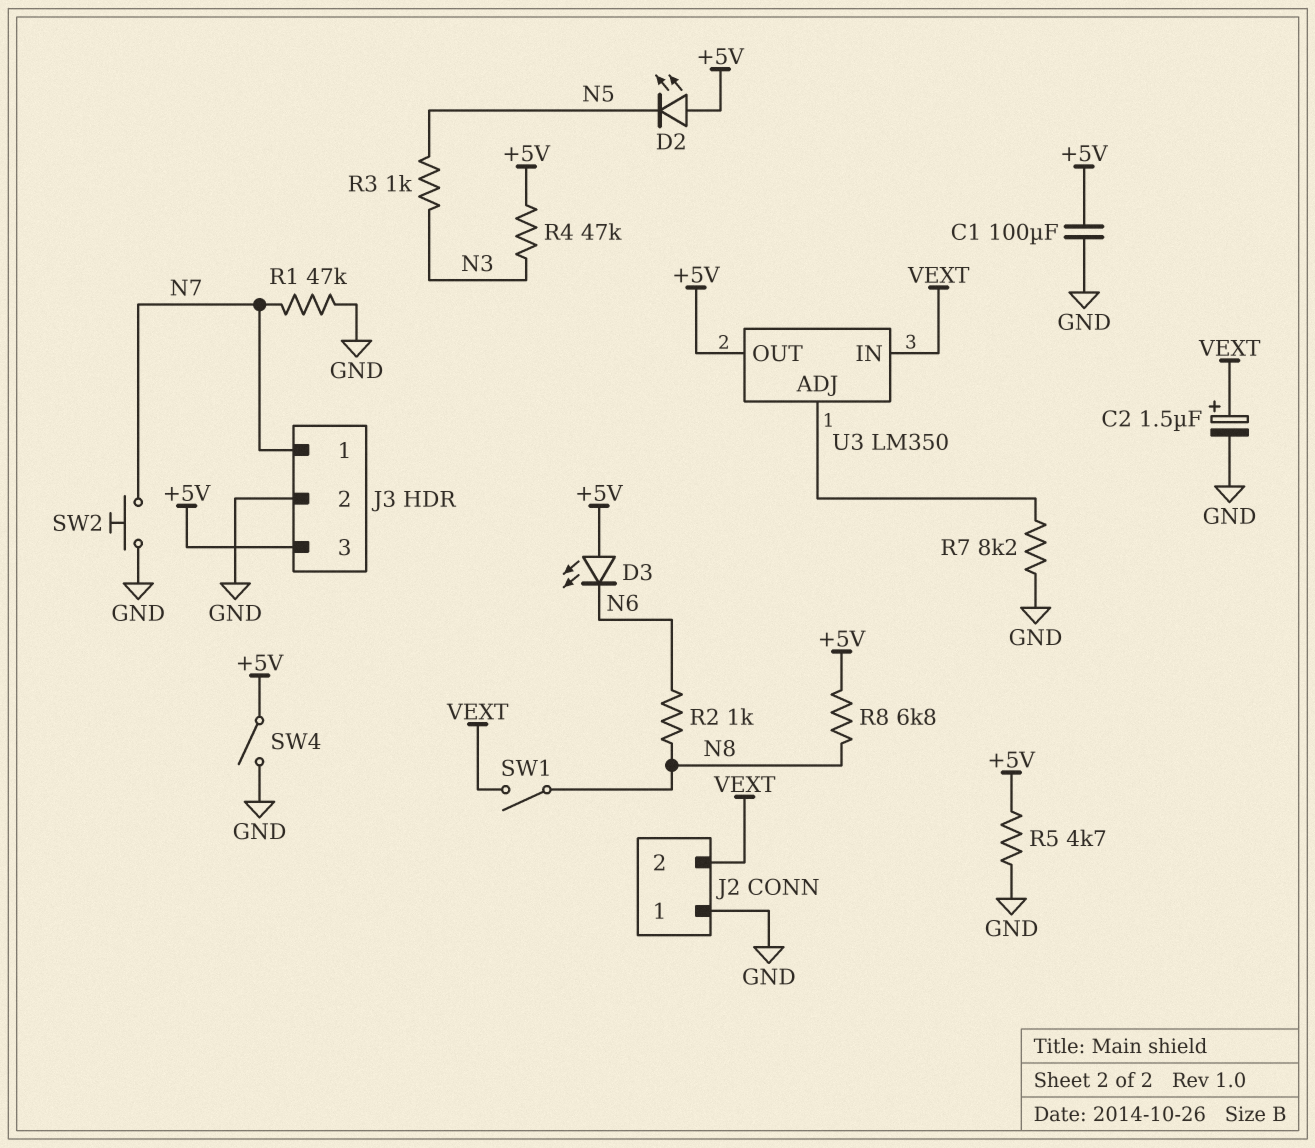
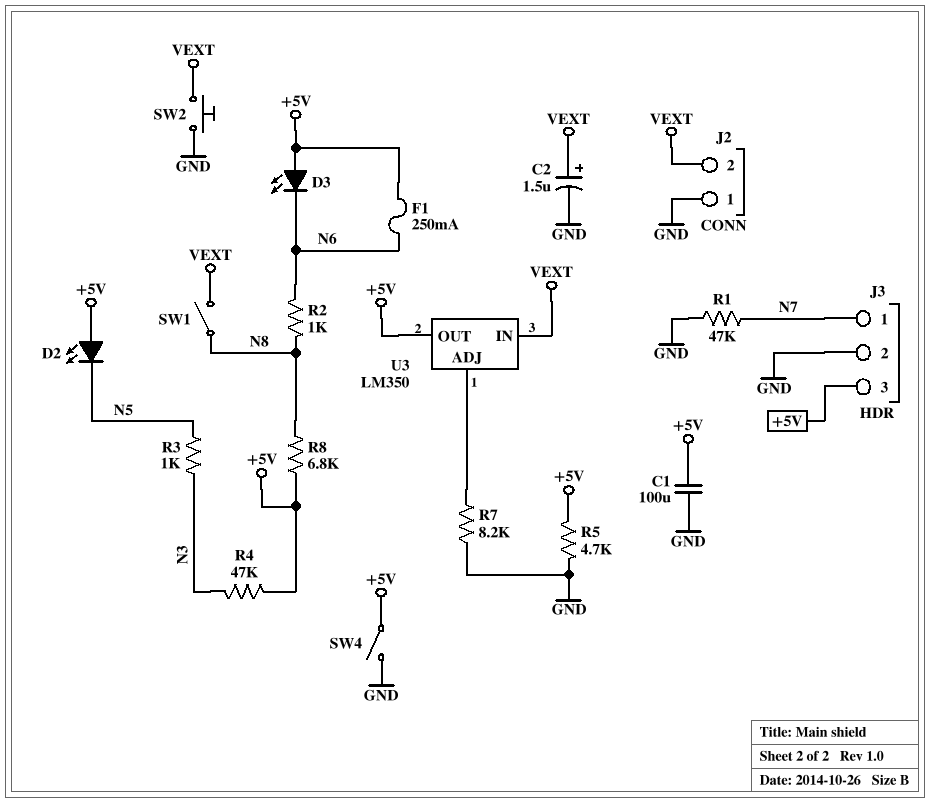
F1: none -> 250mA (+5V, N6)
SW2: button (GND, N7) -> button (GND, VEXT)

